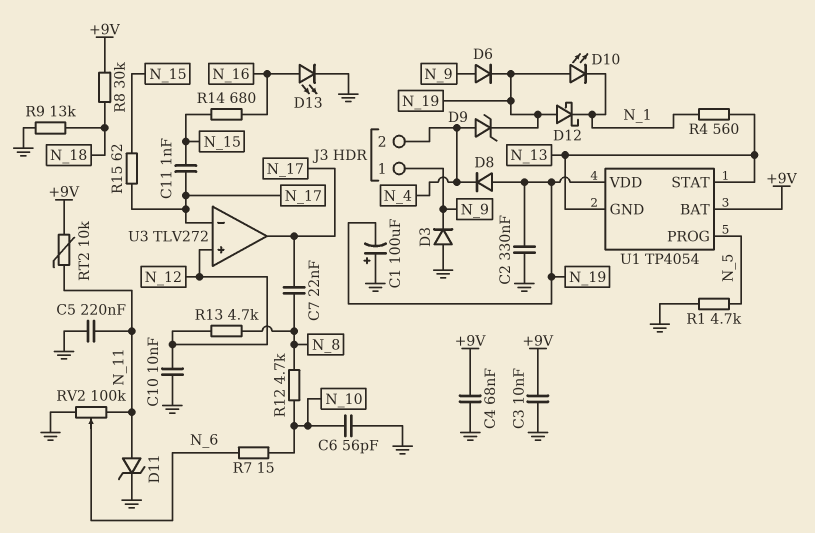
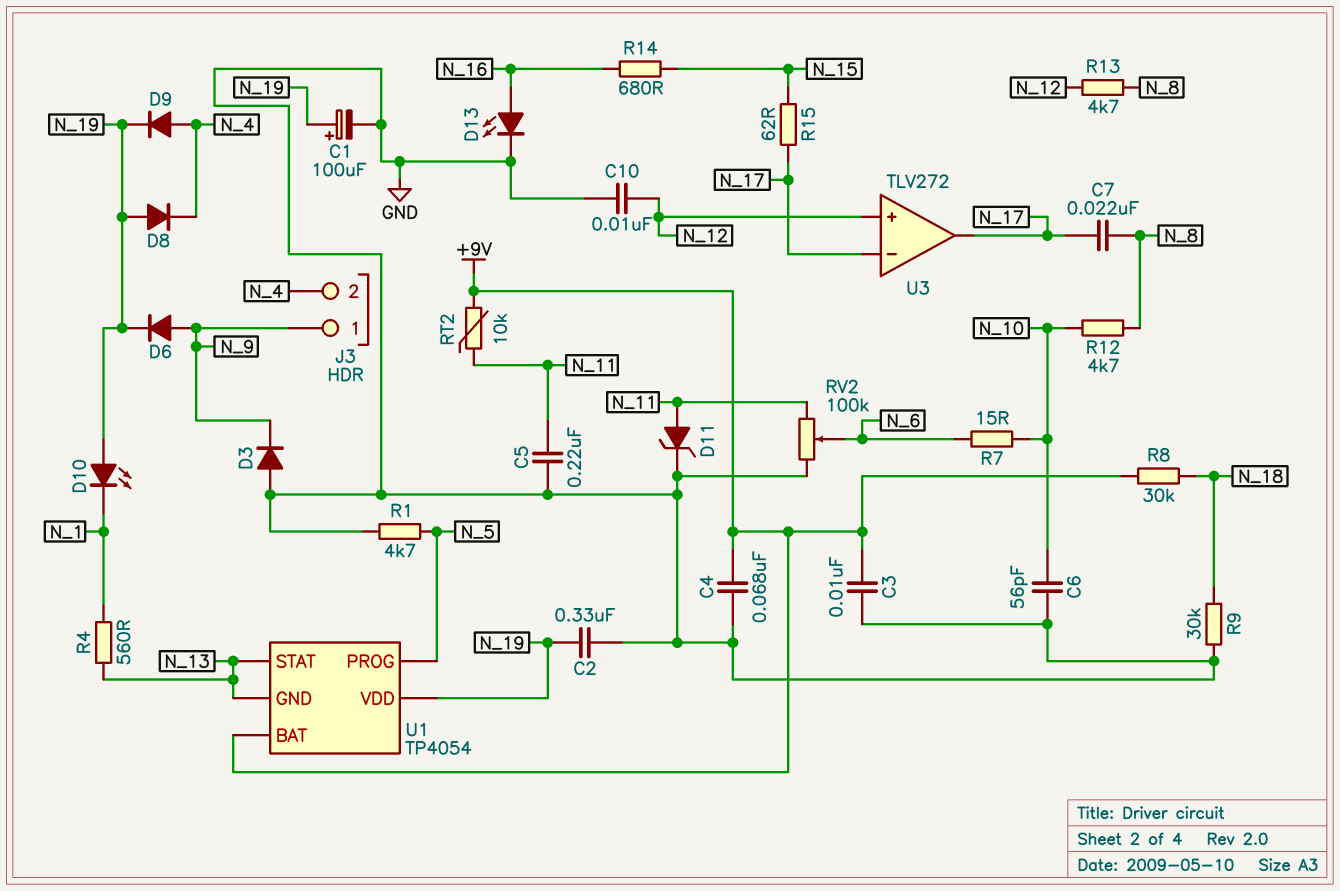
C1: 100uF (plus GND, minus N_19) -> 100uF (plus N_19, minus GND)
C11: 1nF (N_15, N_17) -> none
D9: zener (A N_4, K N_19) -> diode (A N_4, K N_19)
D12: schottky (A N_19, K N_1) -> none
R9: 13k (GND, N_18) -> 30k (GND, N_18)

